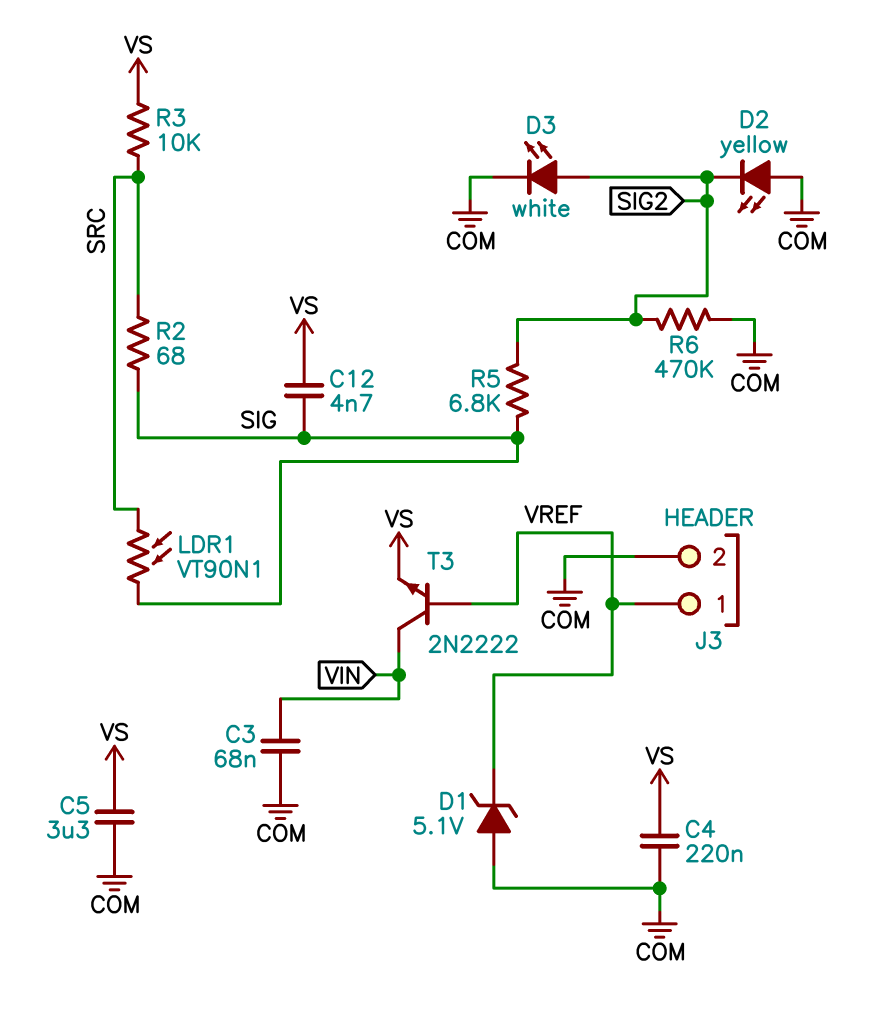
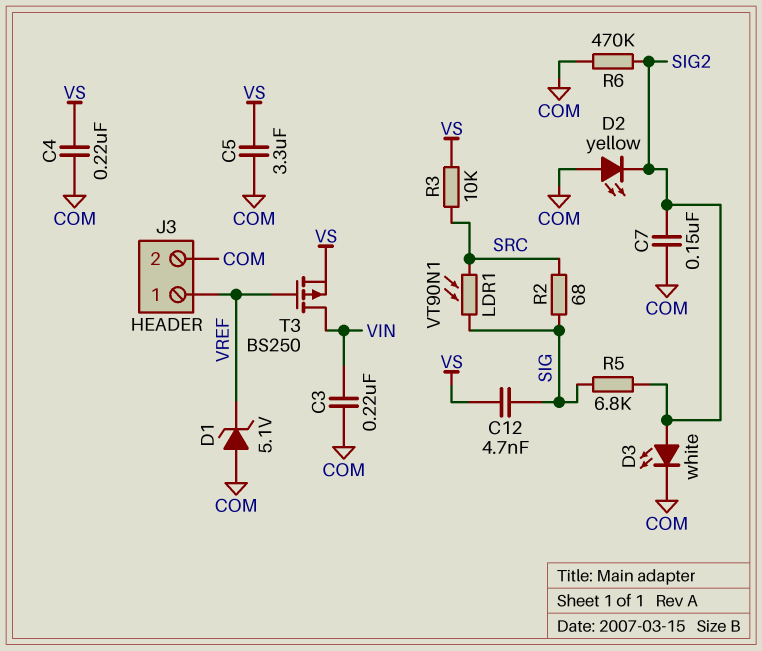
C3: 68nF (COM, VIN) -> 220nF (COM, VIN)
C7: none -> 150nF (COM, SIG2)
T3: NPN 2N2222 (B VREF, C VIN, E VS) -> PMOS BS250 (G VREF, D VIN, S VS)

